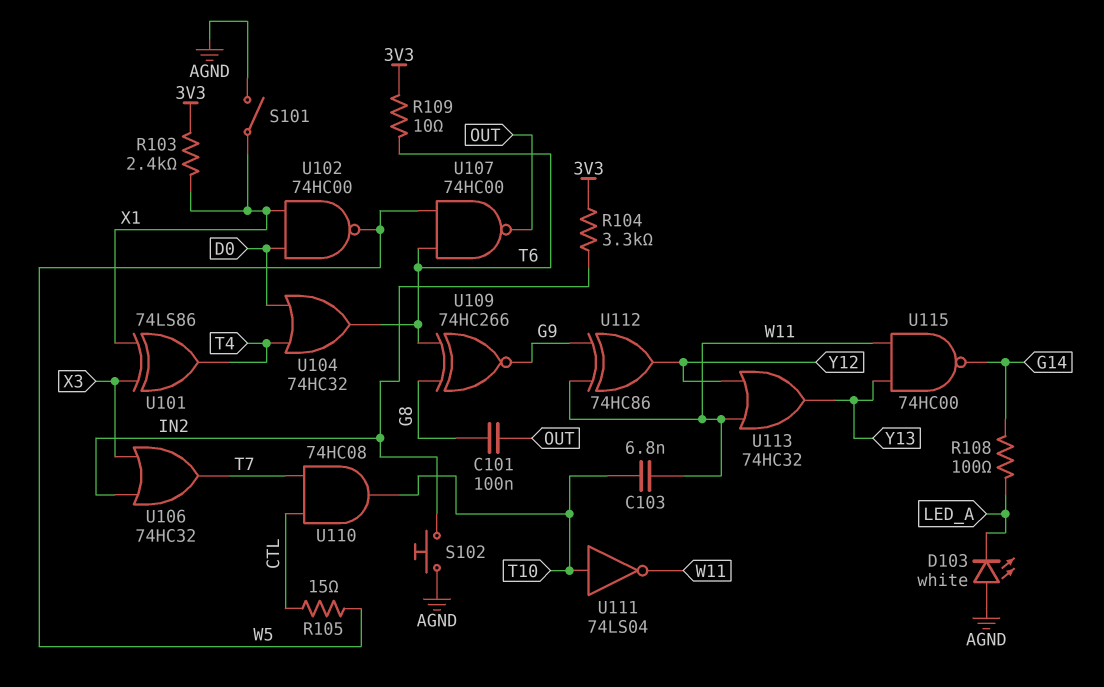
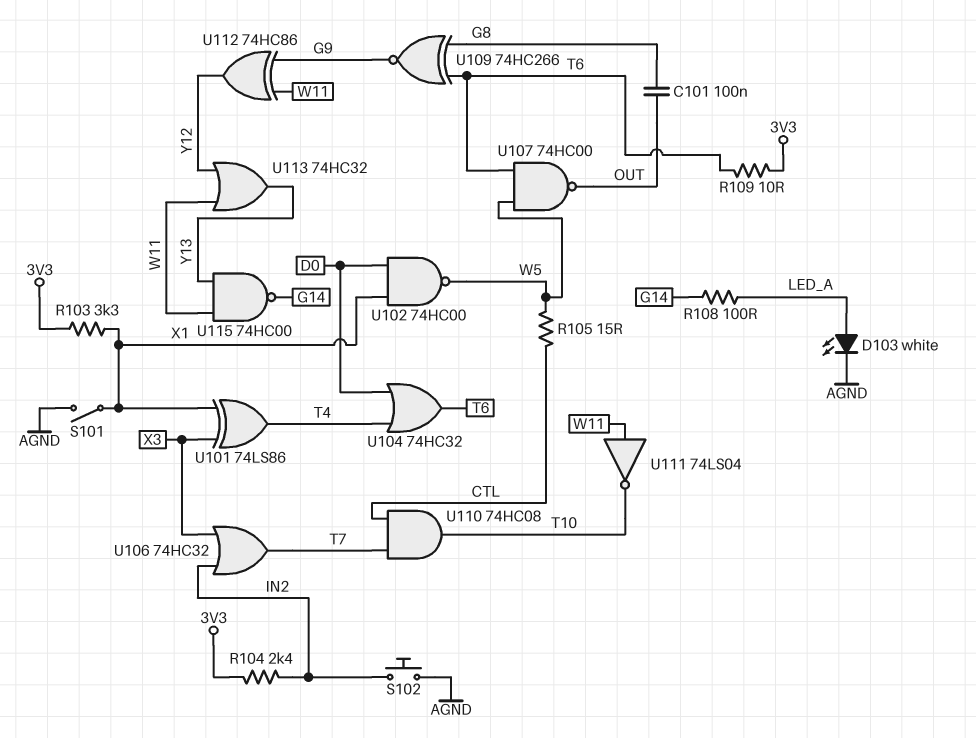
C103: 6.8nF (T10, W11) -> none
D103: LED white (A AGND, K LED_A) -> LED white (A LED_A, K AGND)
R103: 2.4k (3V3, X1) -> 3.3k (3V3, X1)
R104: 3.3k (3V3, IN2) -> 2.4k (3V3, IN2)
U111: NOT 74LS04 (in T10, out W11) -> NOT 74LS04 (in W11, out T10)

